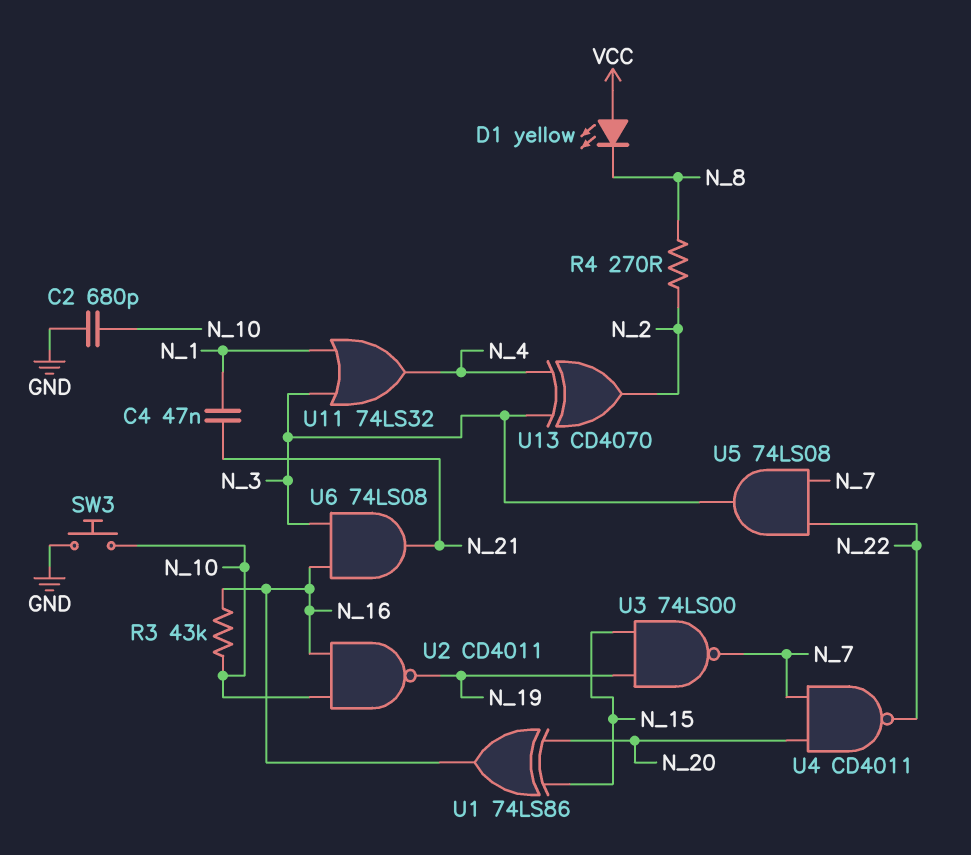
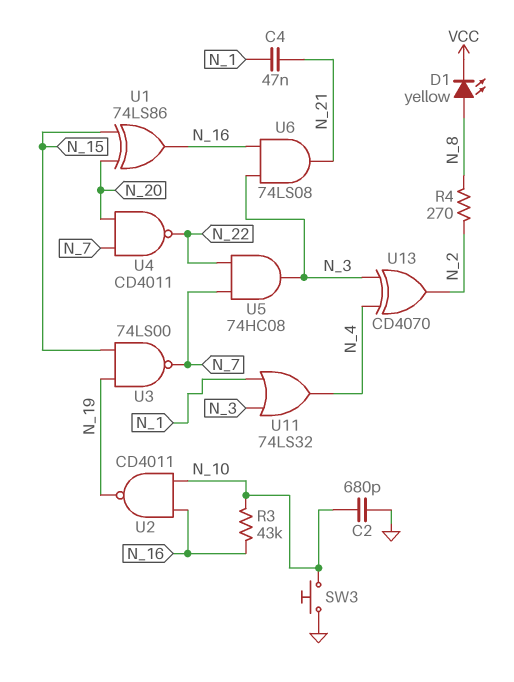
D1: LED yellow (A VCC, K N_8) -> LED yellow (A N_8, K VCC)
U5: AND 74LS08 (in N_7, in N_22, out N_3) -> AND 74HC08 (in N_7, in N_22, out N_3)

